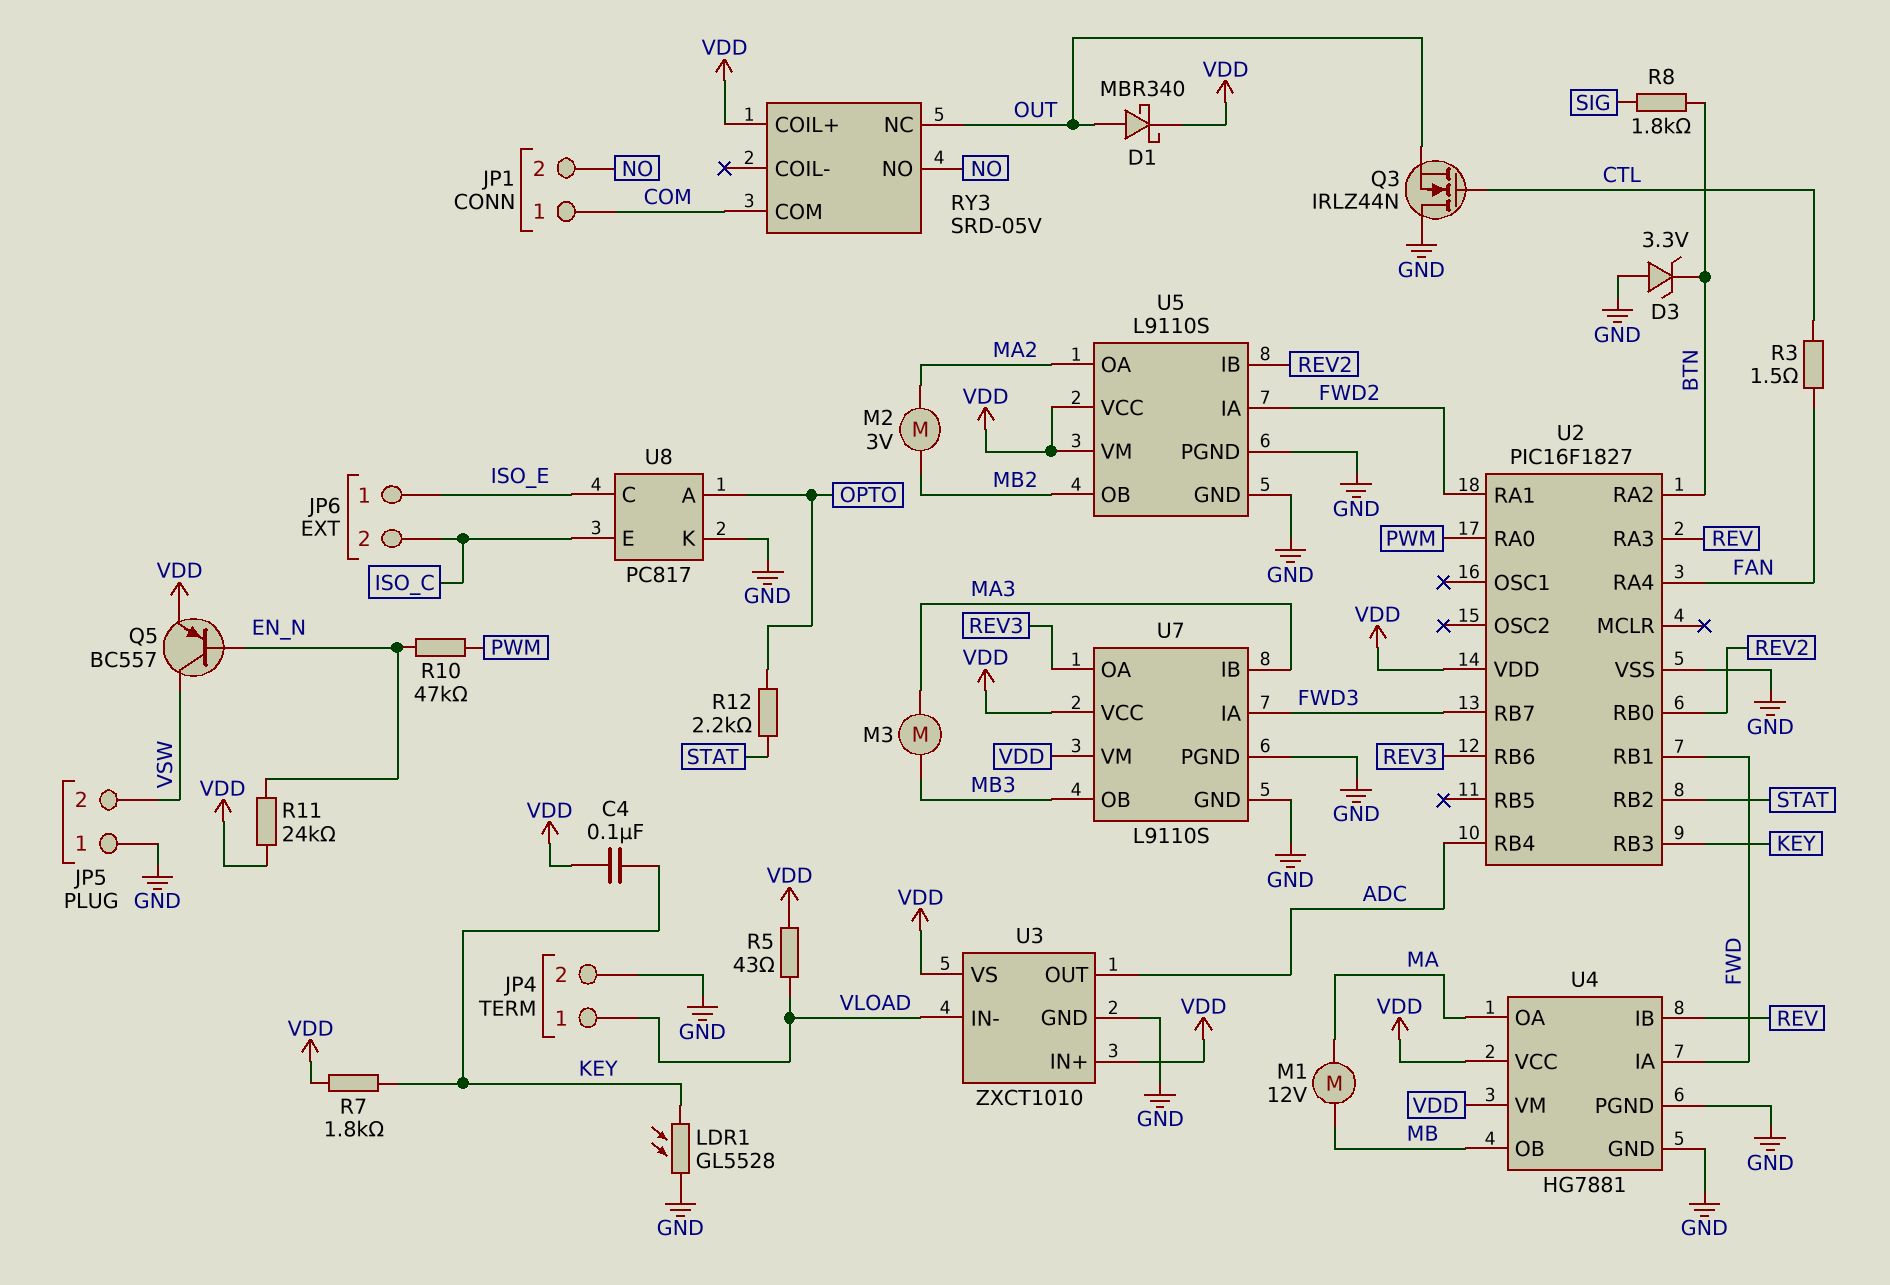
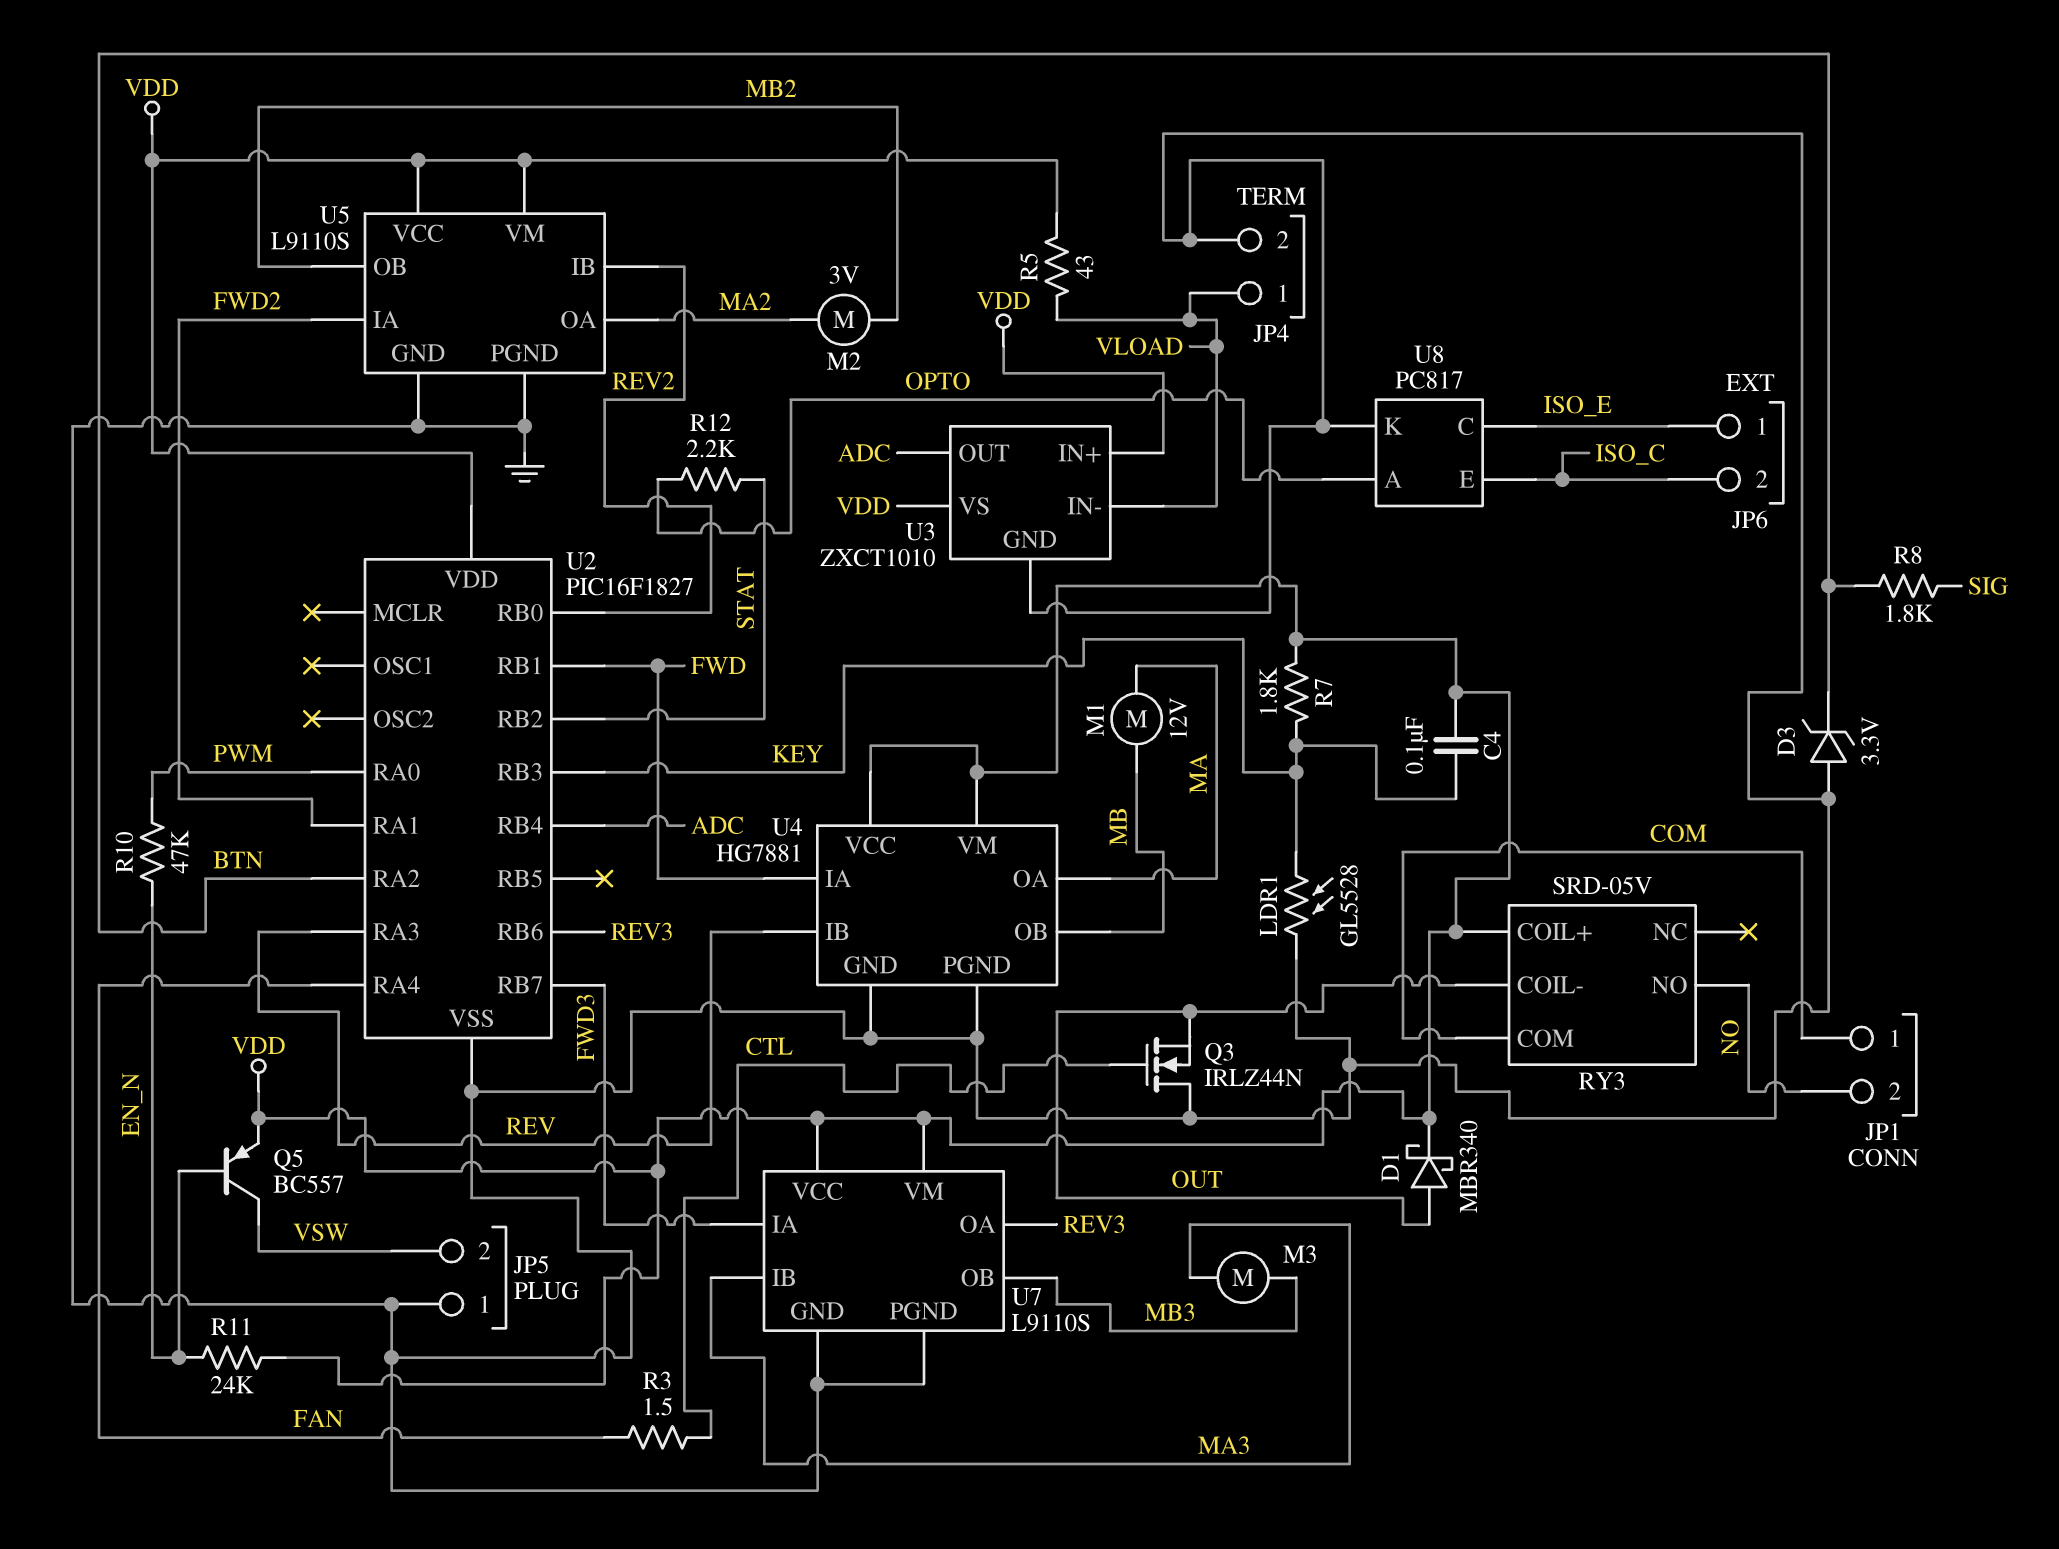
RY3 pin COIL-: none -> OUT
RY3 pin NC: OUT -> none

